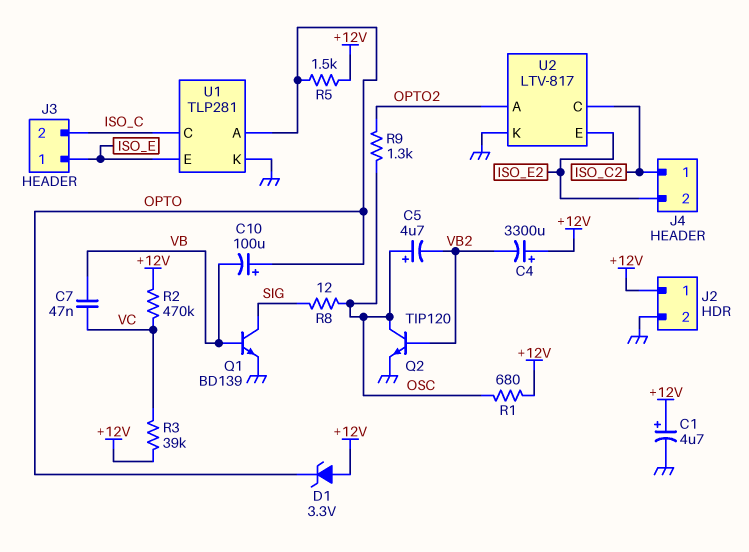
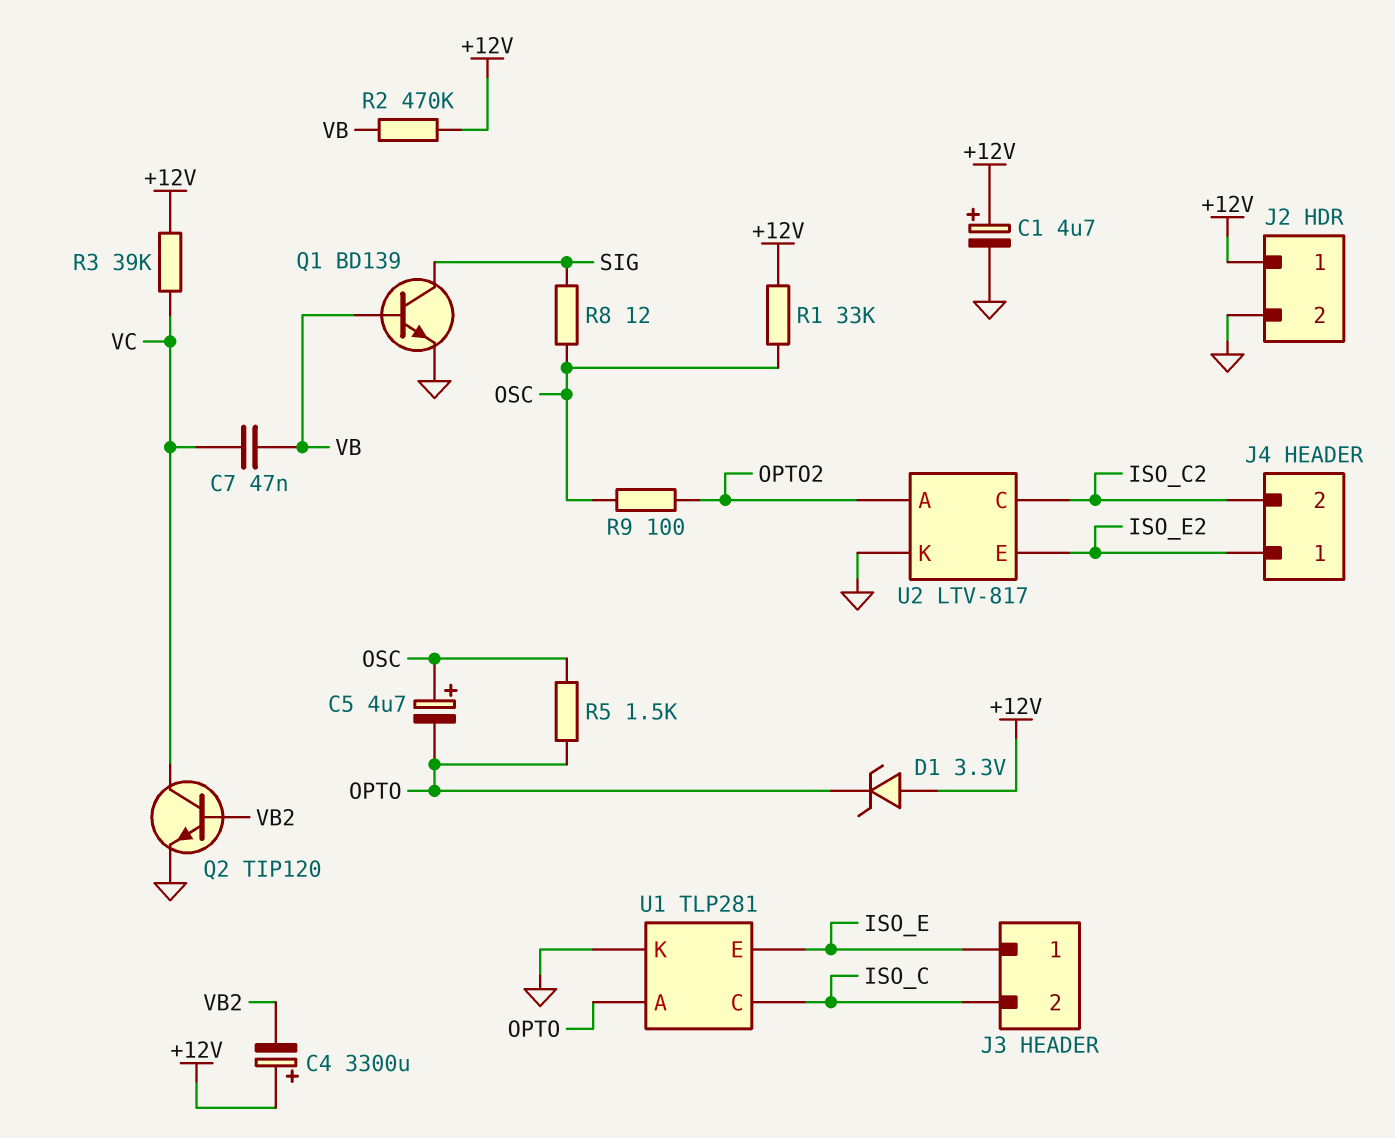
C5: 4.7uF (plus OSC, minus VB2) -> 4.7uF (plus OSC, minus OPTO)
C10: 100uF (plus OPTO, minus VB) -> none
J4 pin 1: ISO_C2 -> ISO_E2
J4 pin 2: ISO_E2 -> ISO_C2
Q2: NPN TIP120 (B VB2, C OSC, E GND) -> NPN TIP120 (B VB2, C VC, E GND)
R1: 680 (+12V, OSC) -> 33k (+12V, OSC)
R2: 470k (+12V, VC) -> 470k (+12V, VB)
R5: 1.5k (+12V, OPTO) -> 1.5k (OPTO, OSC)
R9: 1.3k (OPTO2, OSC) -> 100 (OPTO2, OSC)

